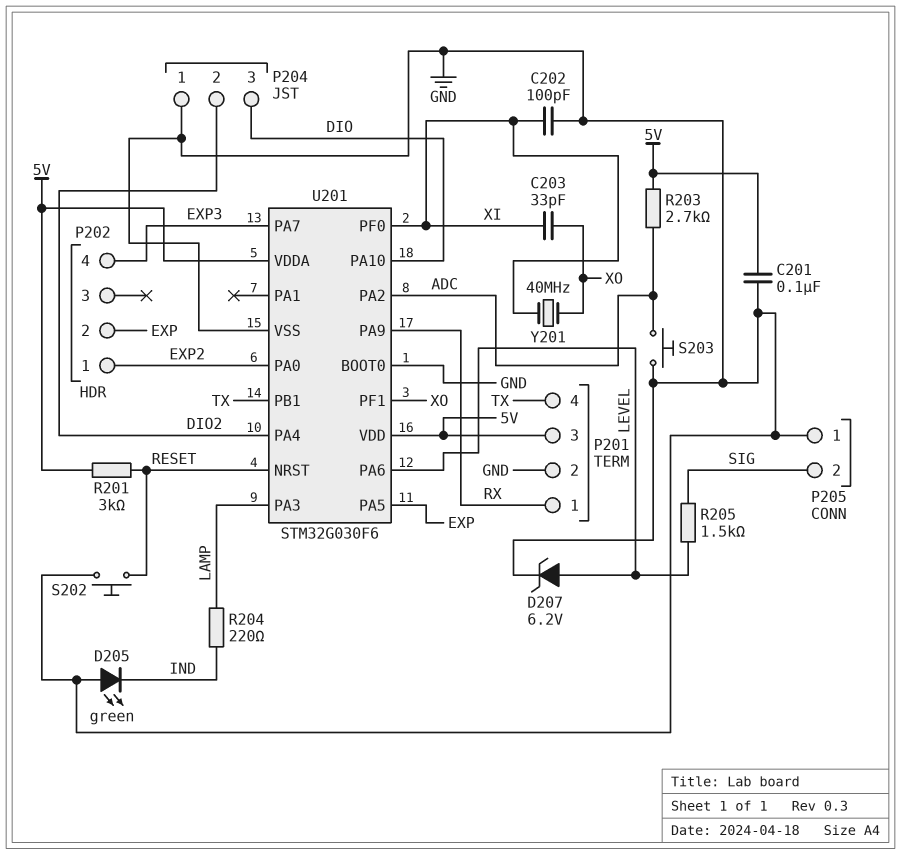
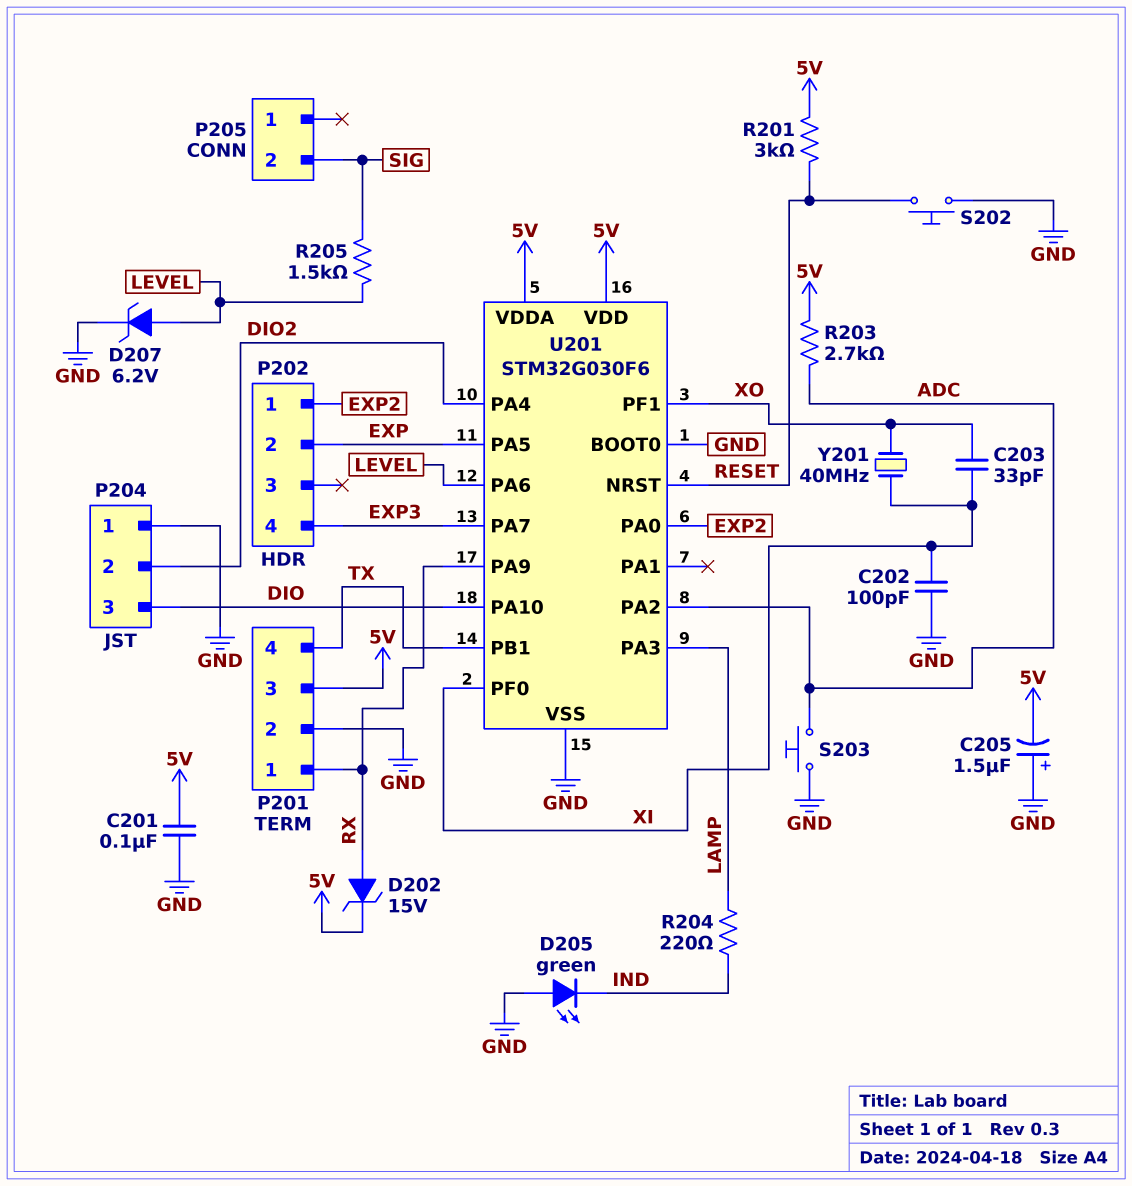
C205: none -> 1.5uF (plus GND, minus 5V)
D202: none -> zener 15V (A RX, K 5V)
P205 pin 1: GND -> none

